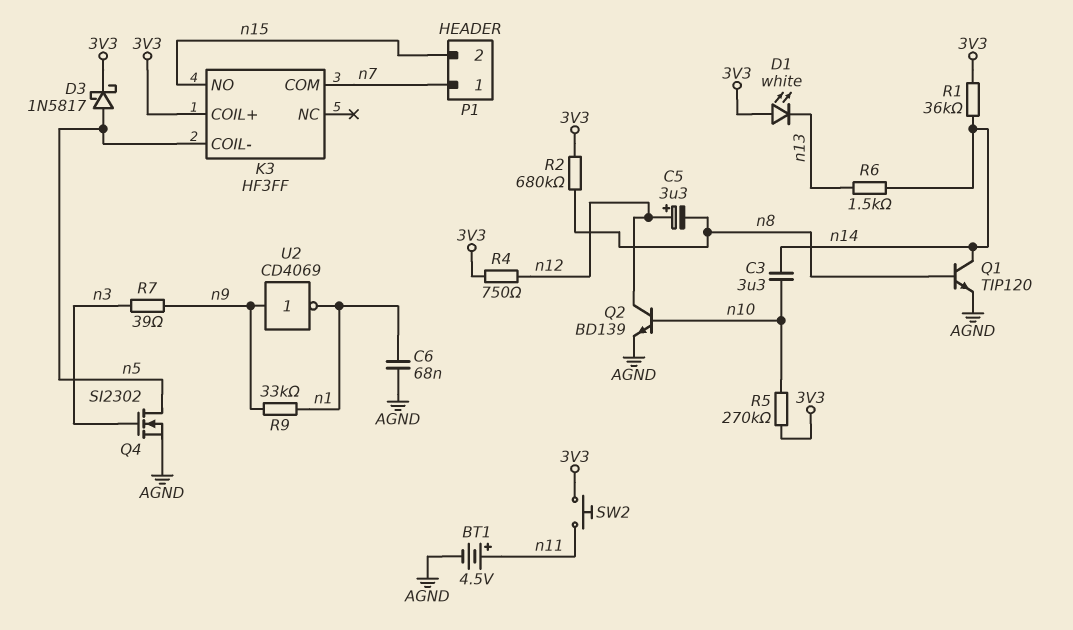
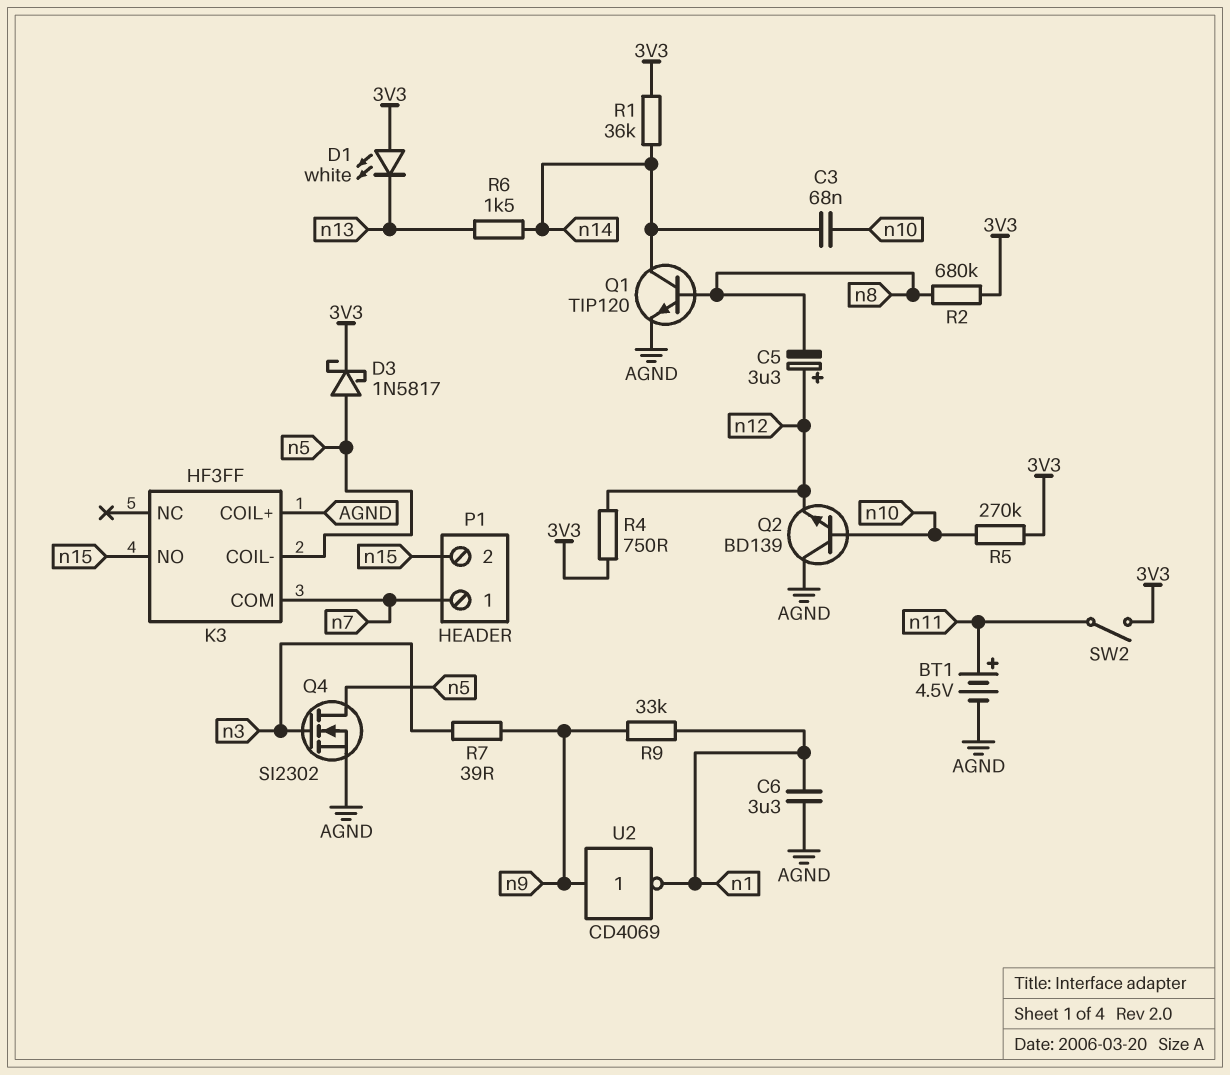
C3: 3.3uF (n10, n14) -> 68nF (n10, n14)
C6: 68nF (AGND, n1) -> 3.3uF (AGND, n1)
K3 pin COIL+: 3V3 -> AGND
Q2: NPN BD139 (B n10, C n12, E AGND) -> NPN BD139 (B n10, C AGND, E n12)
SW2: button (3V3, n11) -> switch (3V3, n11)

